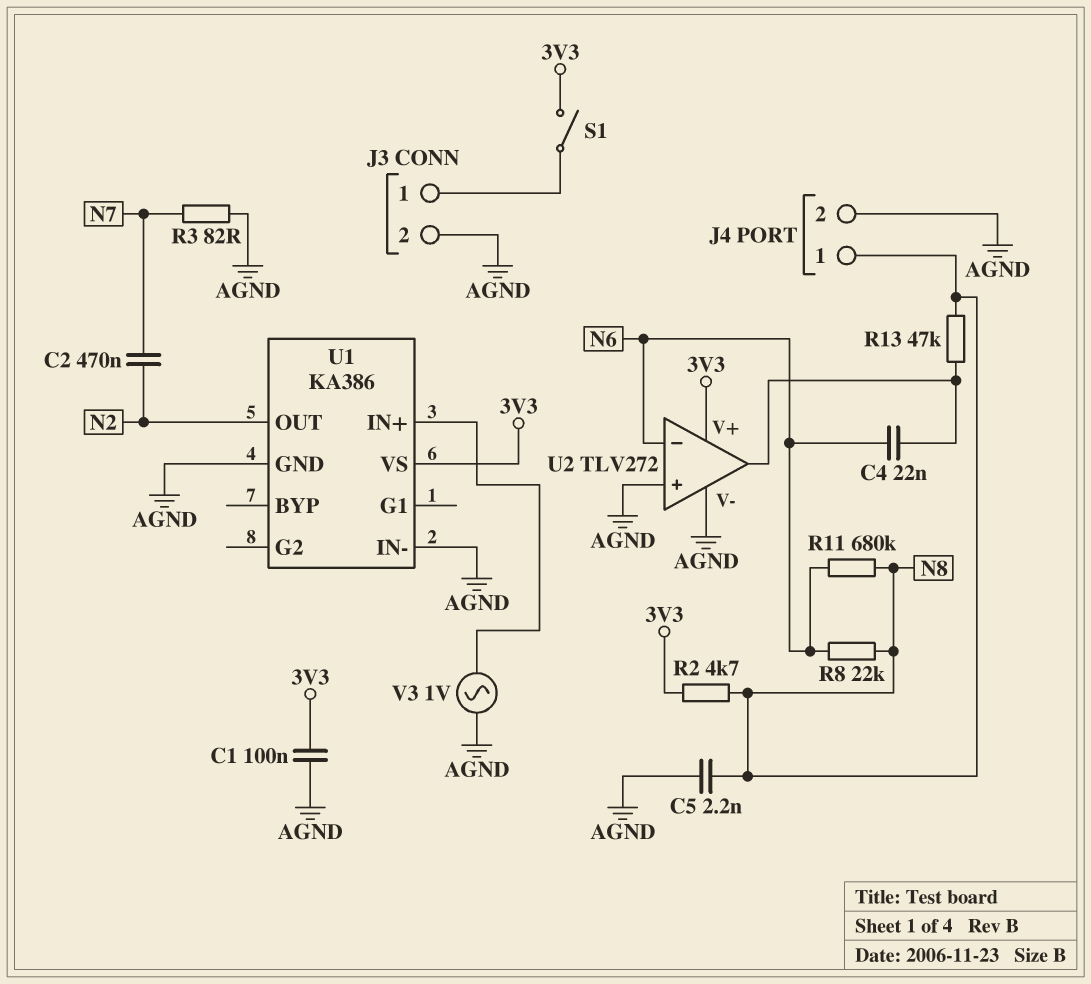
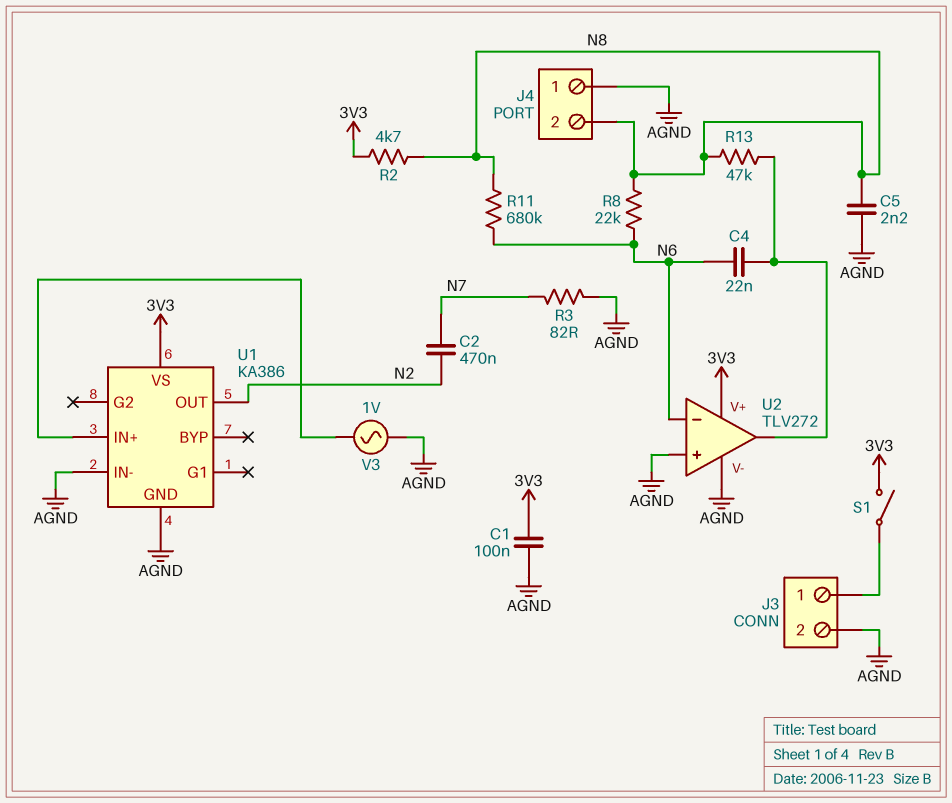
J4 pin 1: N8 -> AGND
J4 pin 2: AGND -> N8

